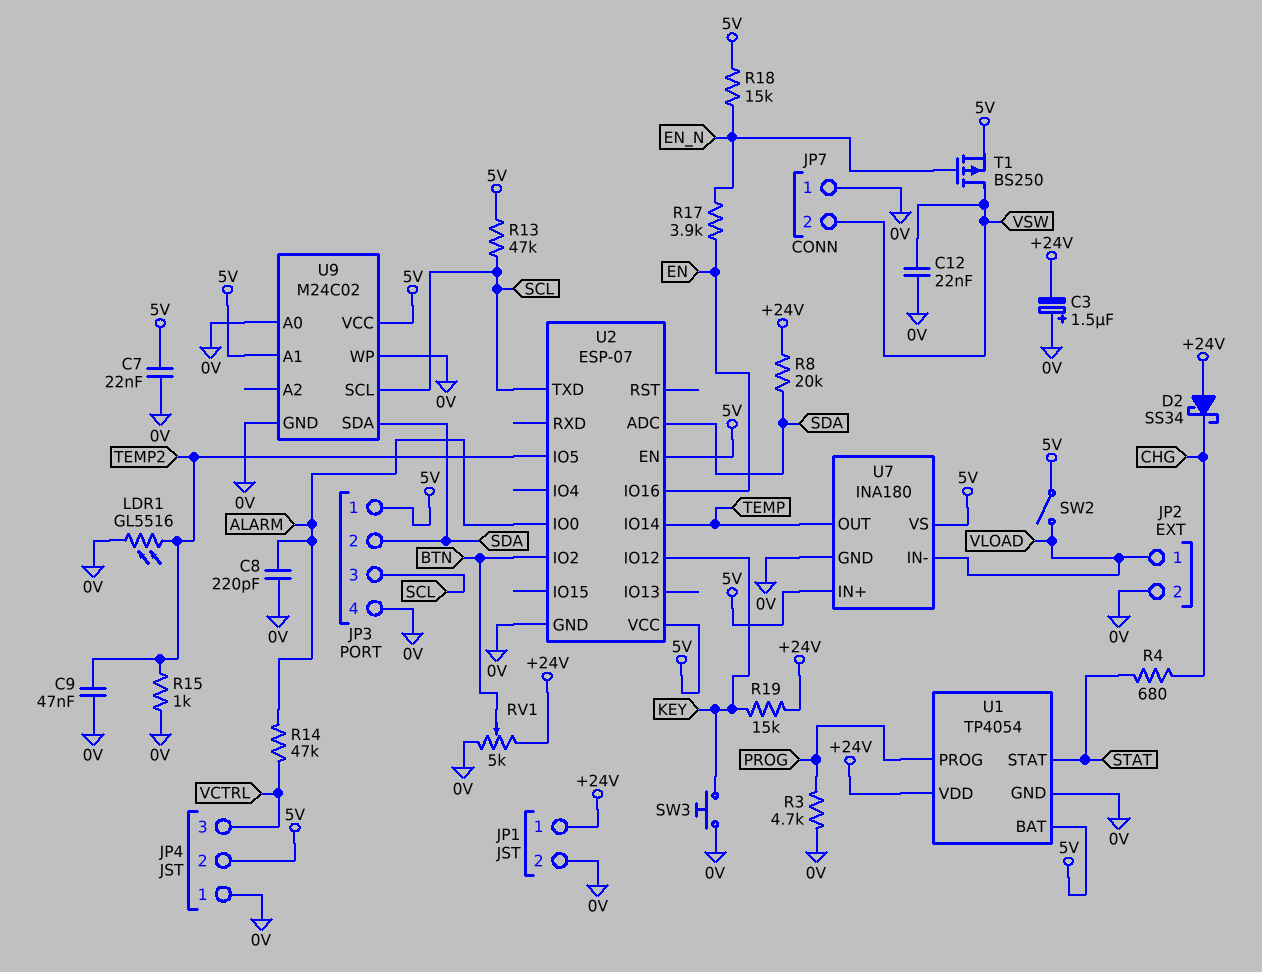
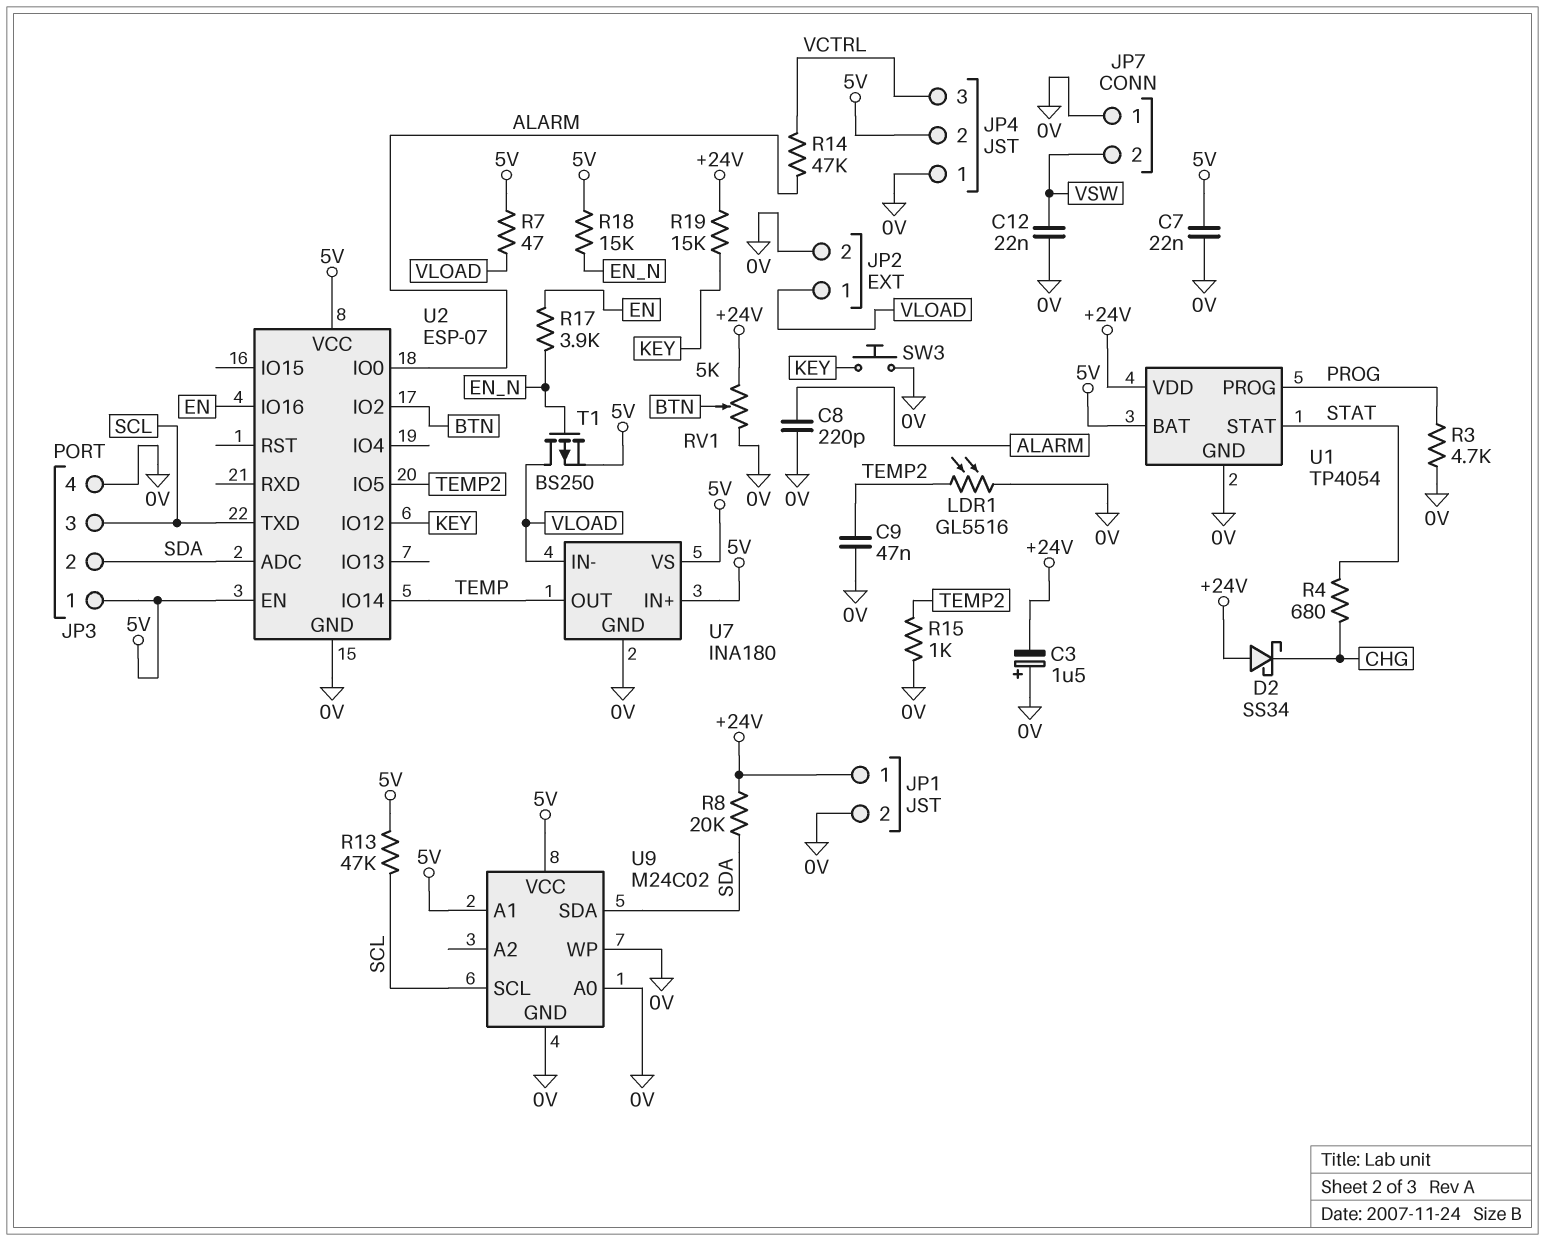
R7: none -> 47 (5V, VLOAD)
SW2: switch (5V, VLOAD) -> none
T1: PMOS BS250 (G EN_N, D VSW, S 5V) -> PMOS BS250 (G EN_N, D VLOAD, S 5V)

